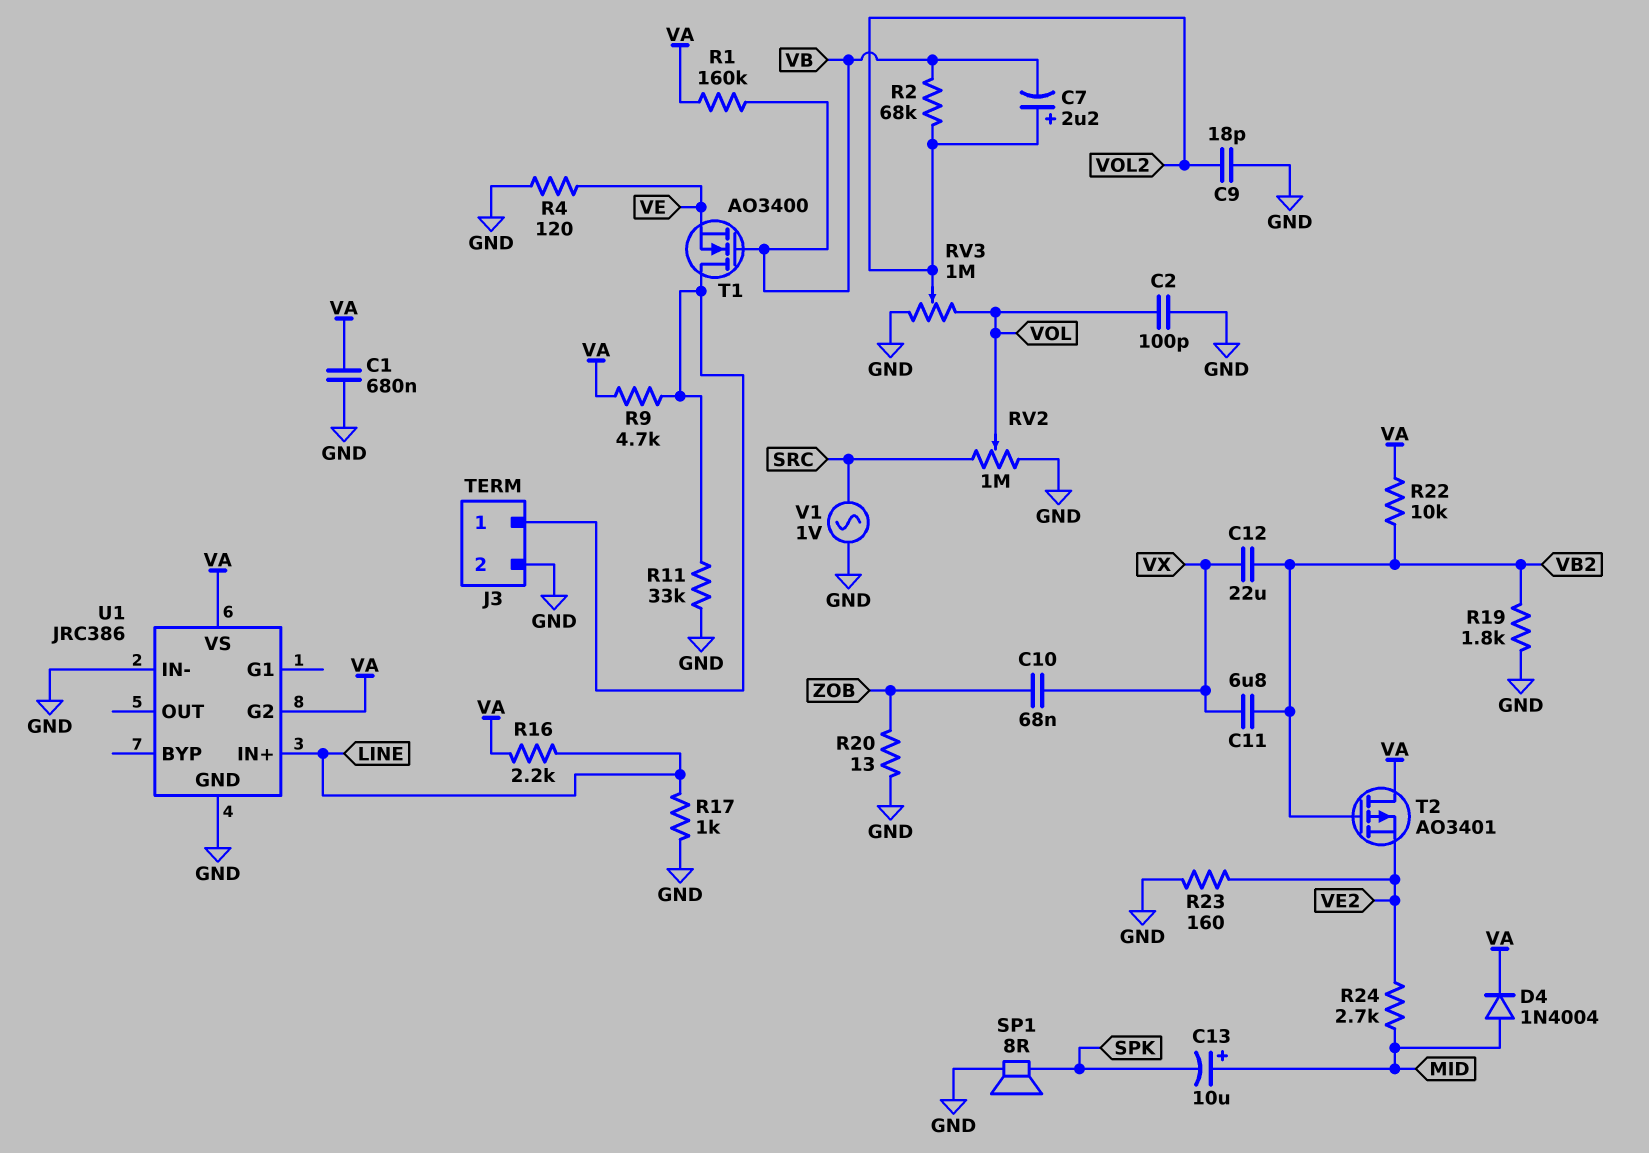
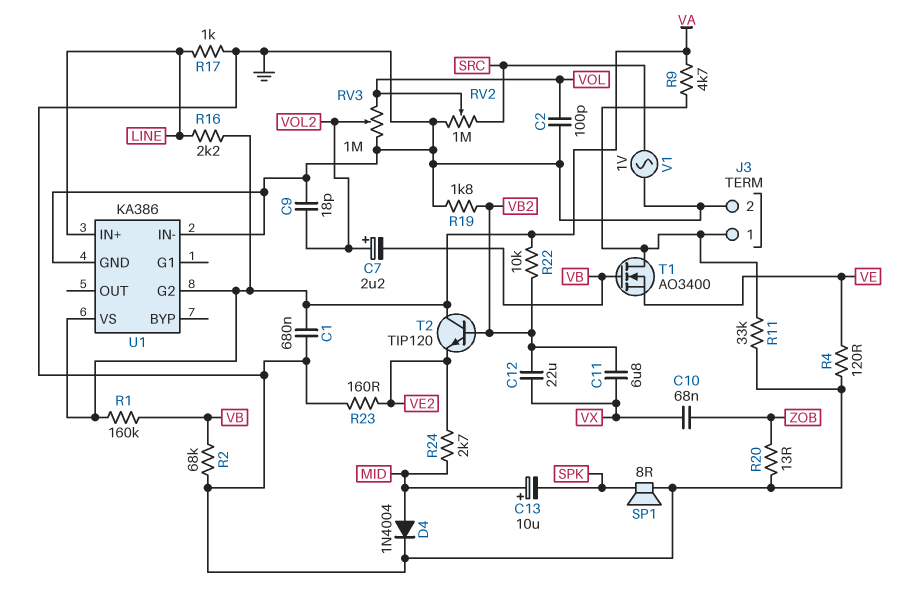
D4: diode 1N4004 (A MID, K VA) -> diode 1N4004 (A MID, K GND)
R2: 68k (VB, VOL2) -> 68k (GND, VB)
T2: PMOS AO3401 (G VB2, D VA, S VE2) -> NPN TIP120 (B VB2, C VA, E VE2)
U1: JRC386 -> KA386

